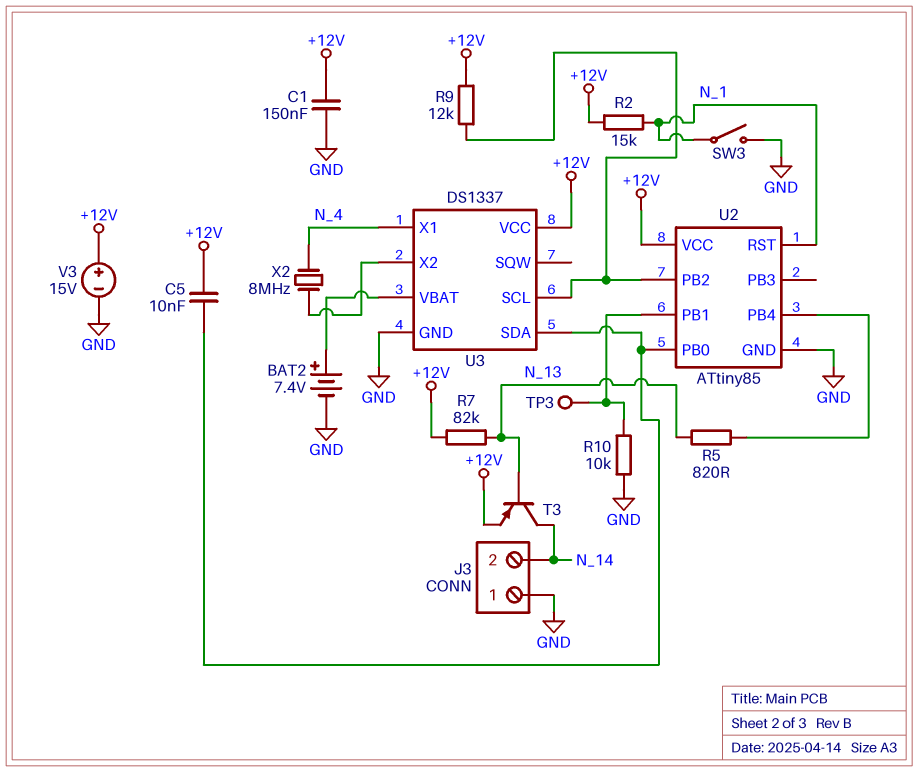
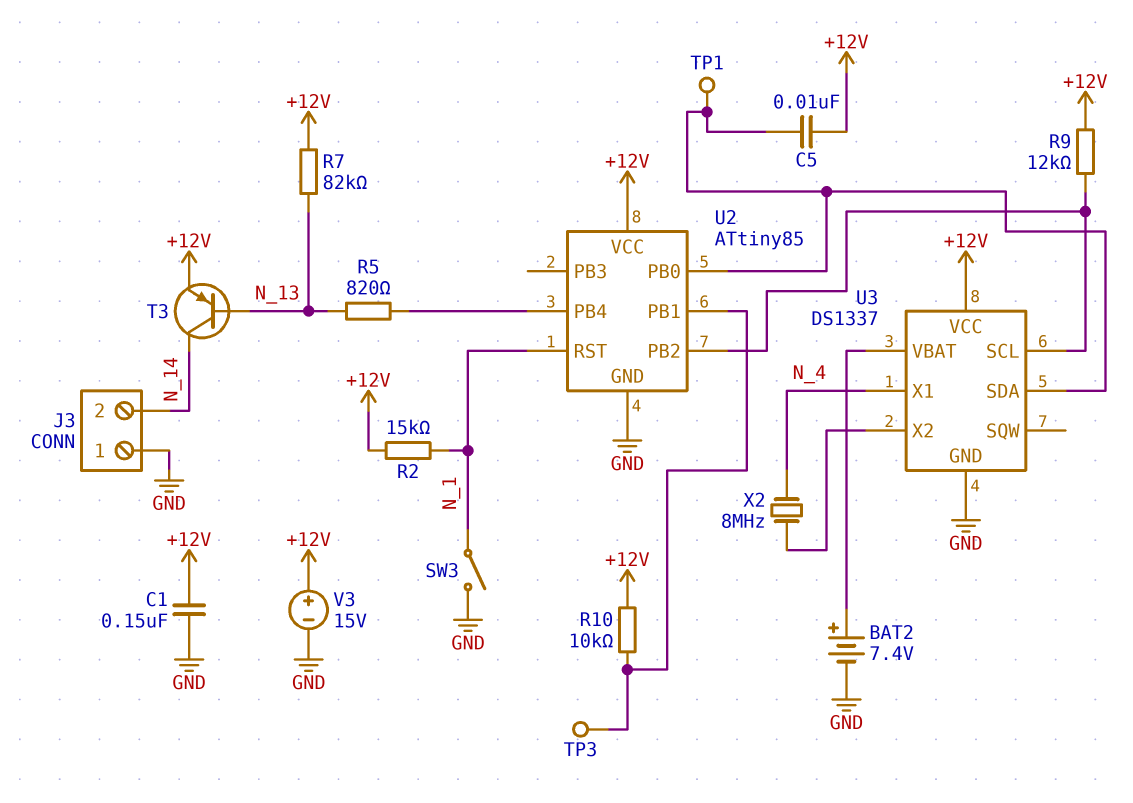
R10: 10k (GND, U2/PB1) -> 10k (+12V, U2/PB1)
TP1: none -> test point (U2/PB0)

